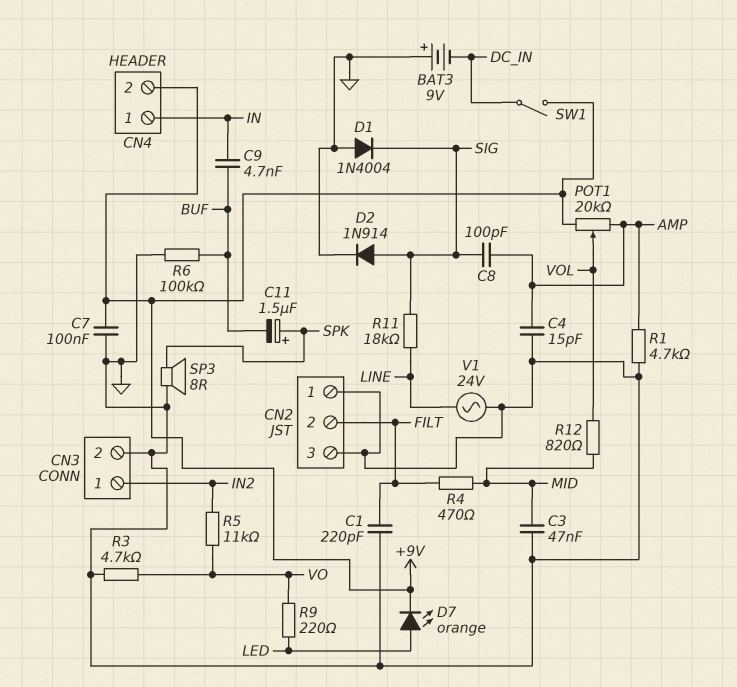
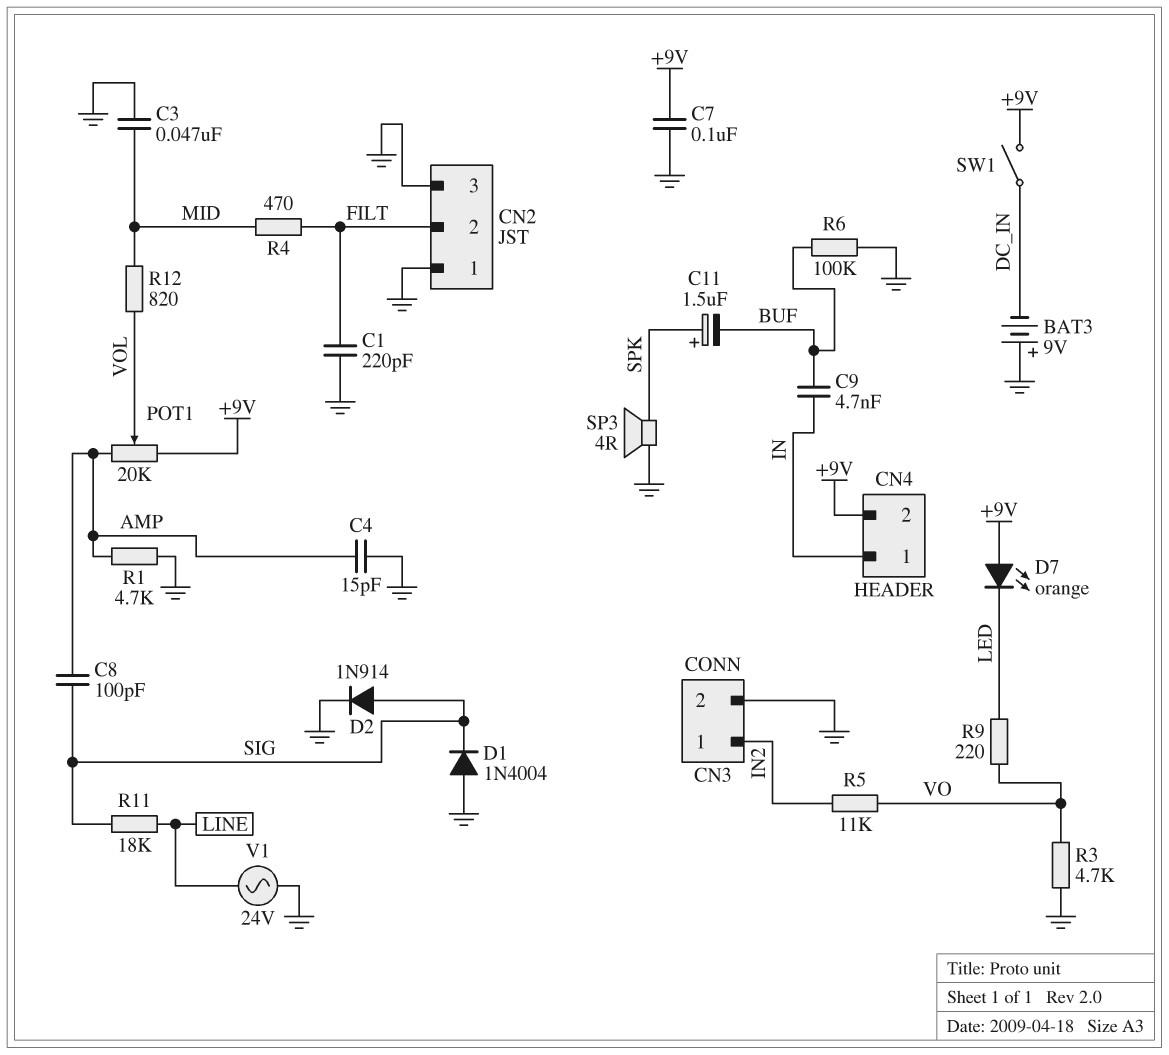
D7: LED orange (A LED, K +9V) -> LED orange (A +9V, K LED)
SP3: speaker 8R (GND, SPK) -> speaker 4R (GND, SPK)

